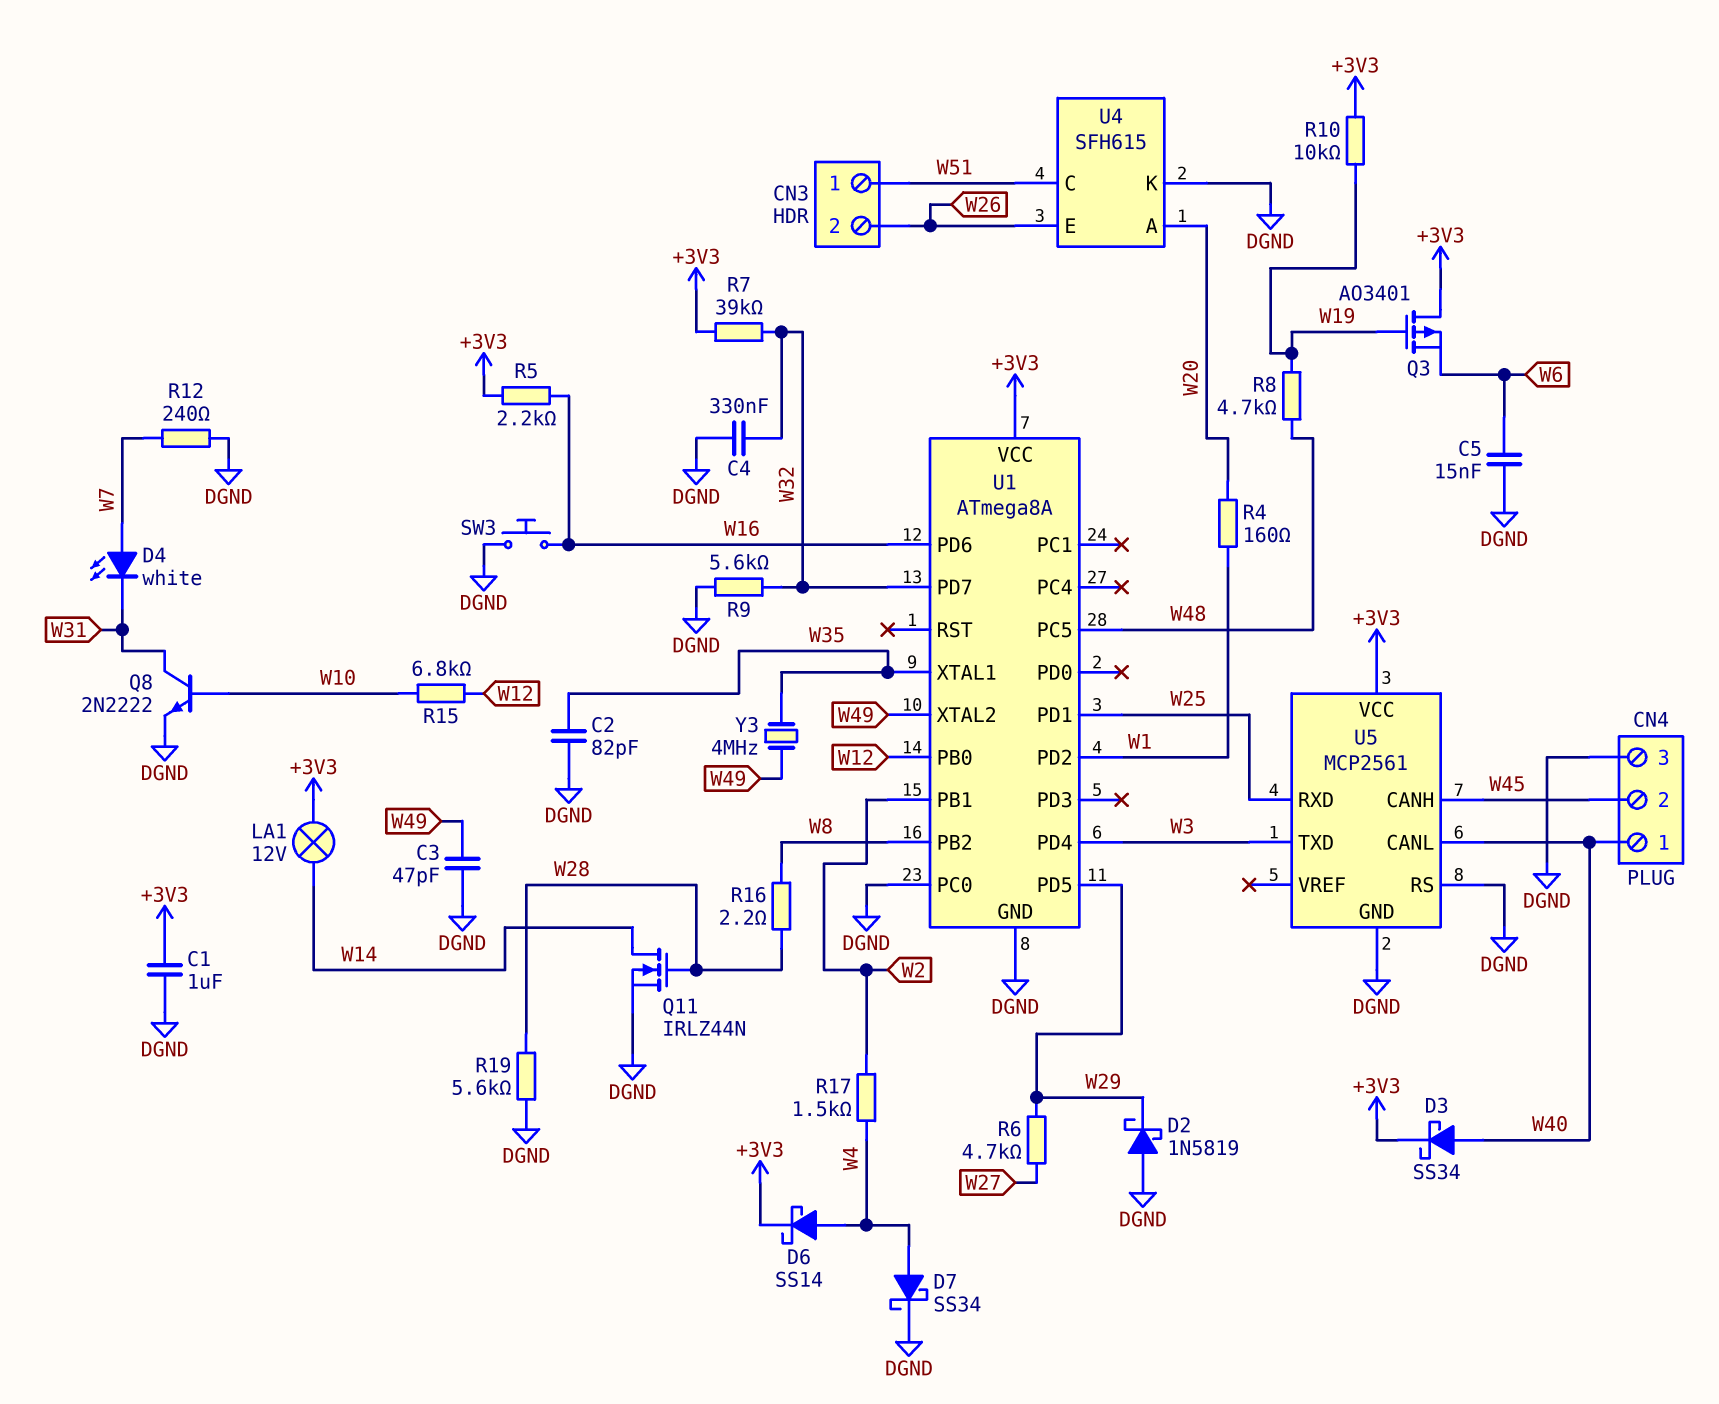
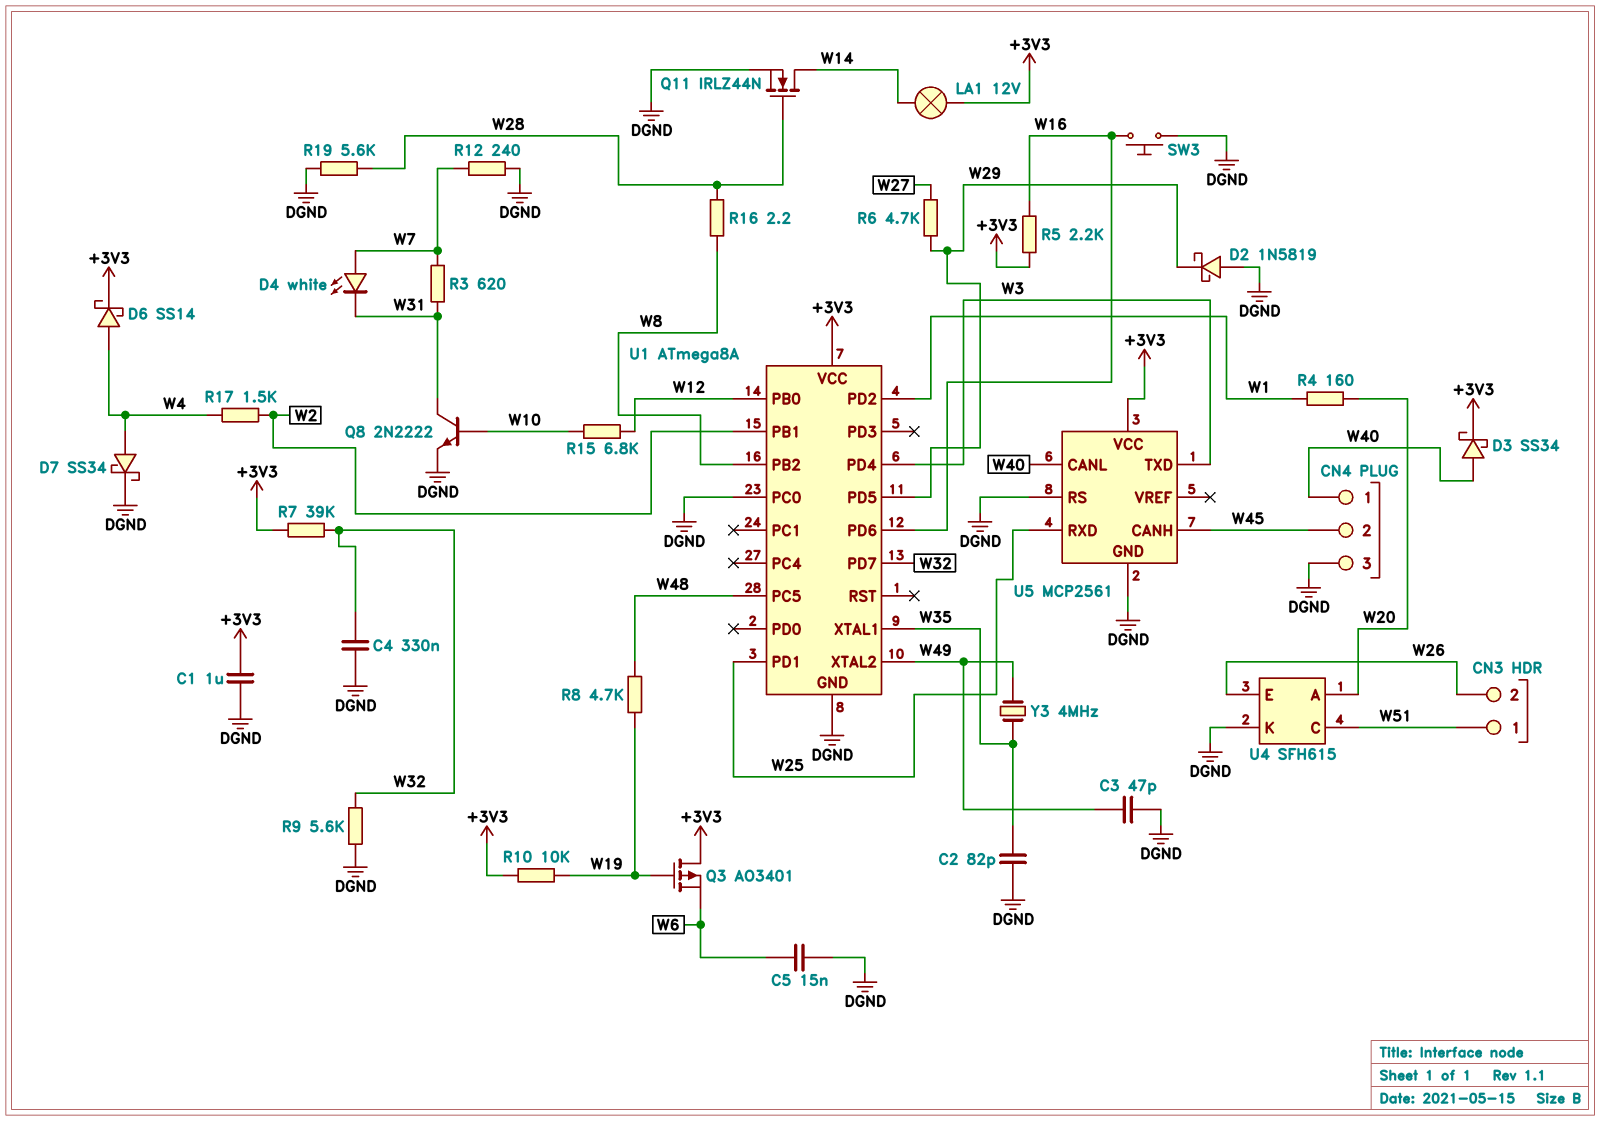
R3: none -> 620 (W7, W31)

